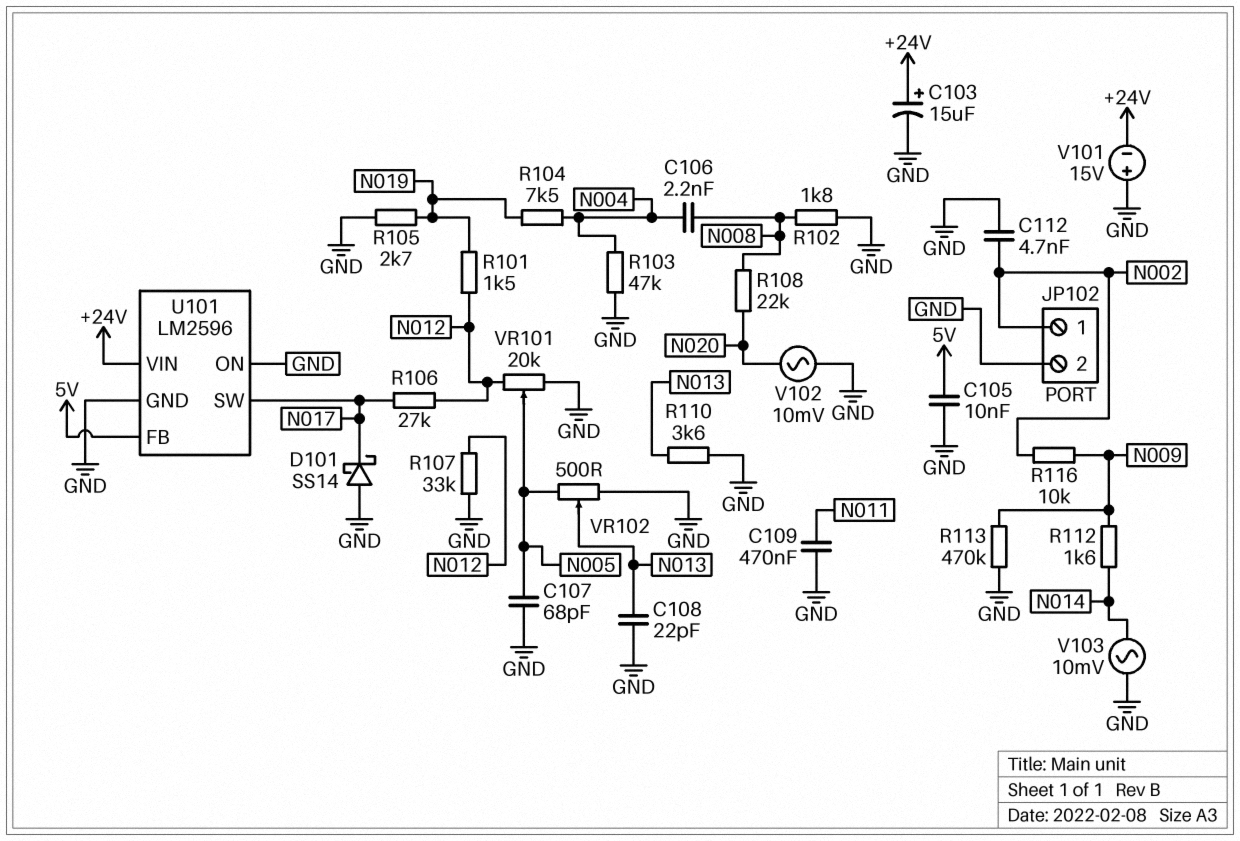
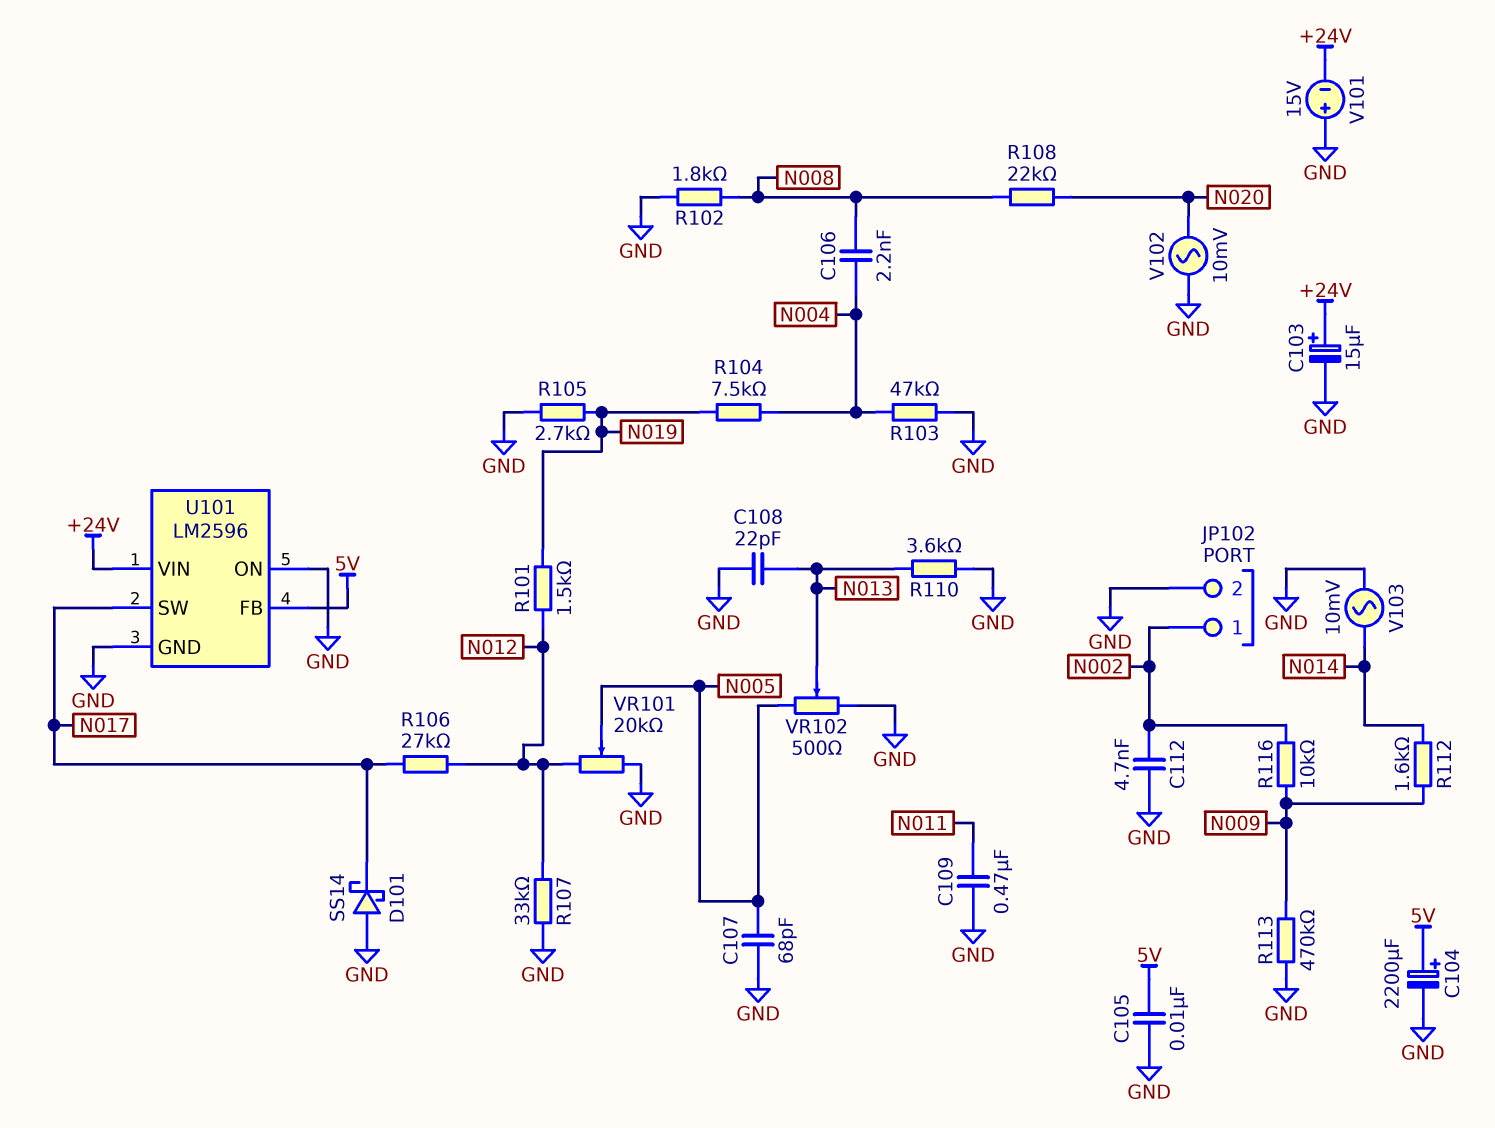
C104: none -> 2200uF (plus 5V, minus GND)

